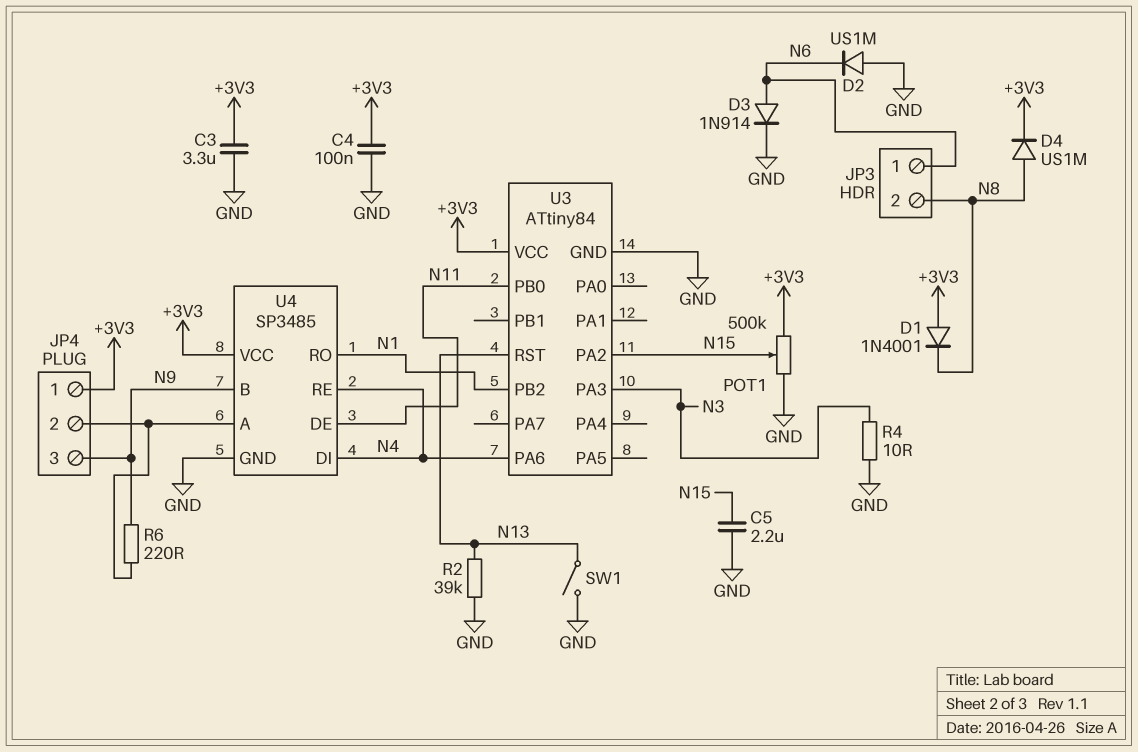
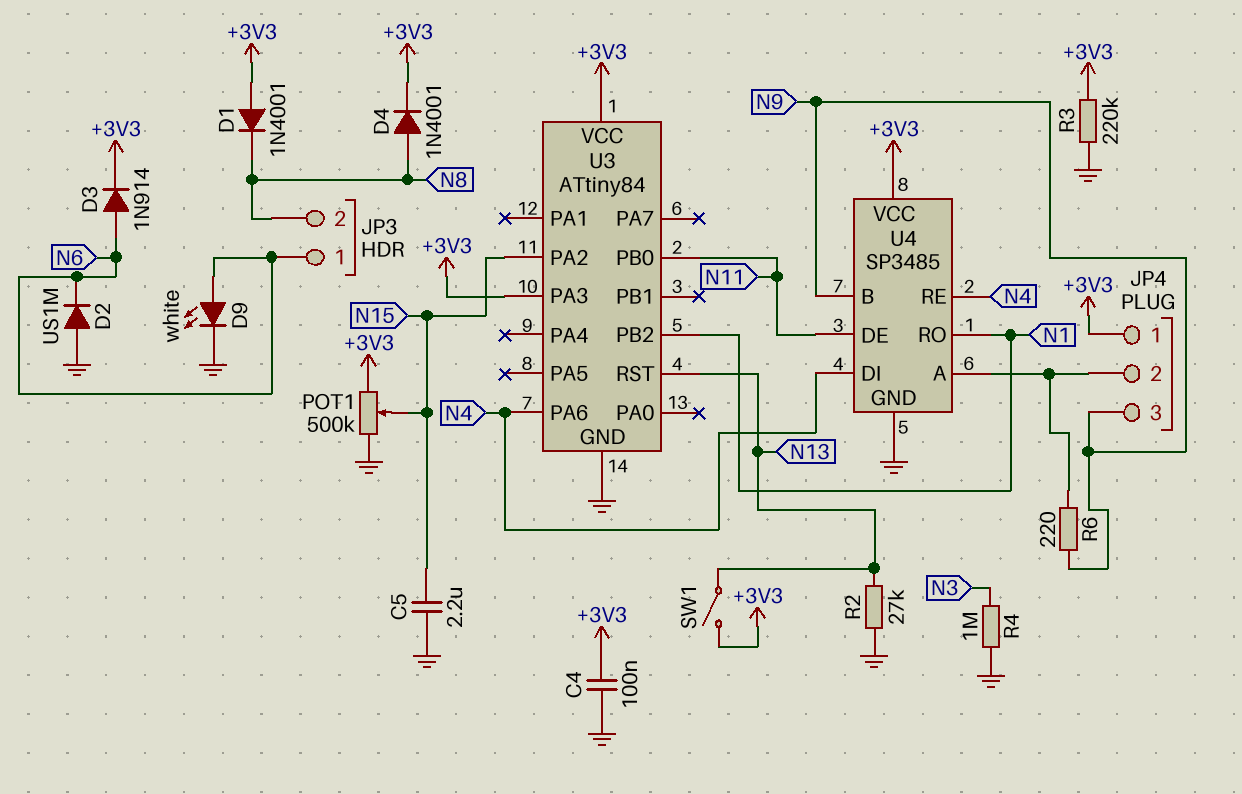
C3: 3.3uF (+3V3, GND) -> none
D3: diode 1N914 (A N6, K GND) -> diode 1N914 (A N6, K +3V3)
D4: diode US1M (A N8, K +3V3) -> diode 1N4001 (A N8, K +3V3)
D9: none -> LED white (A N6, K GND)
R2: 39k (GND, N13) -> 27k (GND, N13)
R3: none -> 220k (+3V3, GND)
R4: 10 (GND, N3) -> 1M (GND, N3)
SW1: switch (GND, N13) -> switch (+3V3, N13)
U3 pin PA3: N3 -> +3V3

